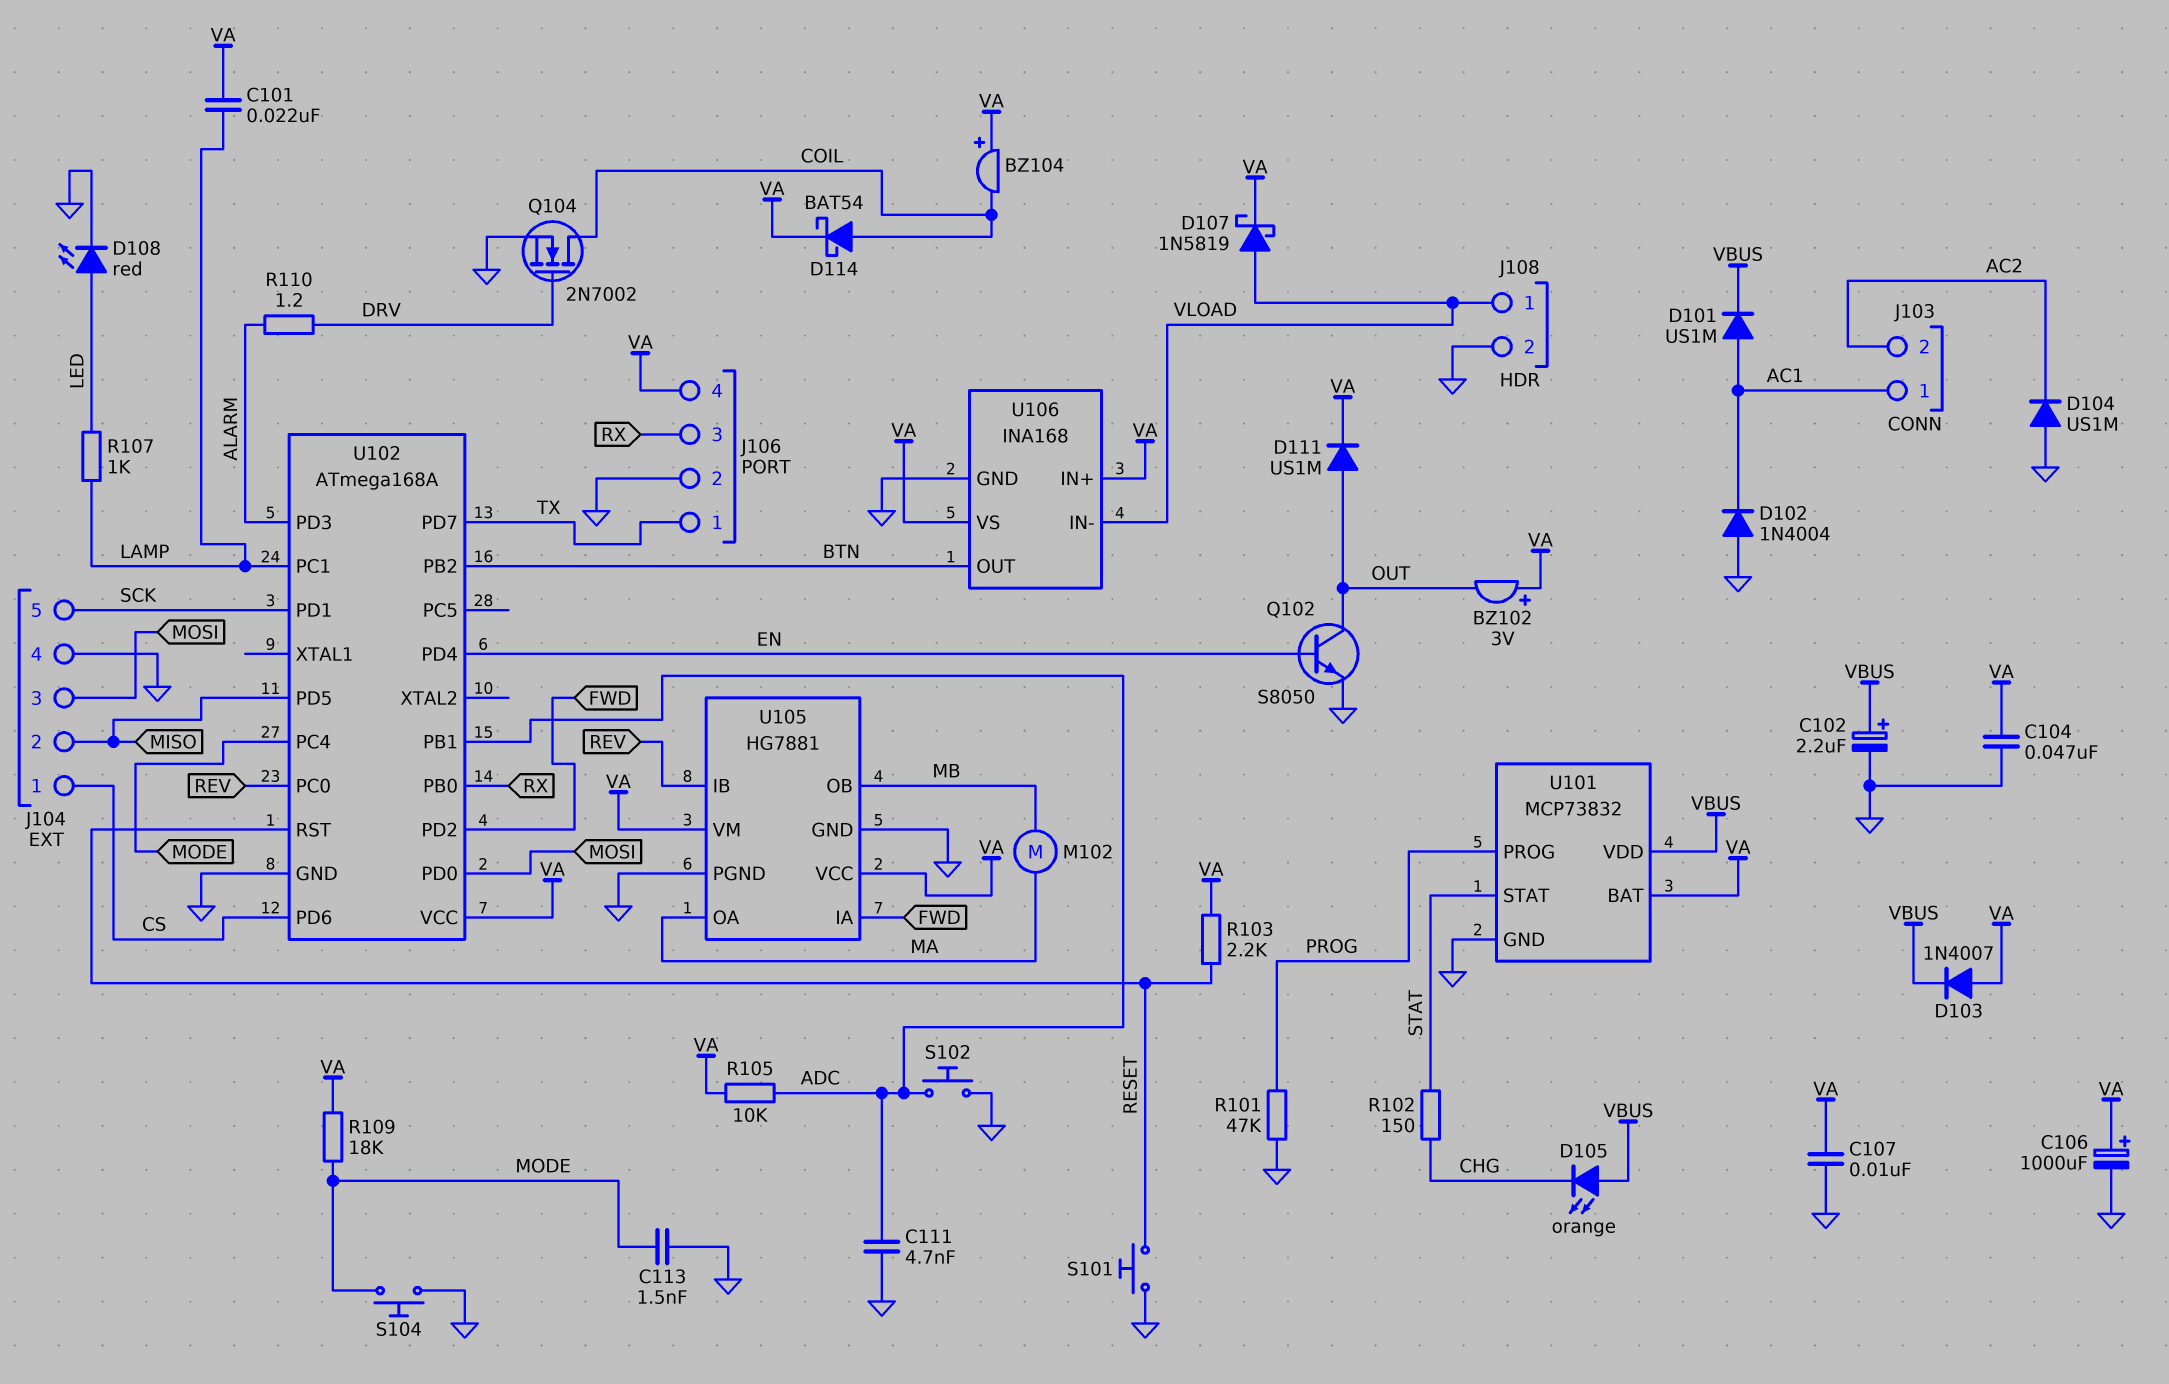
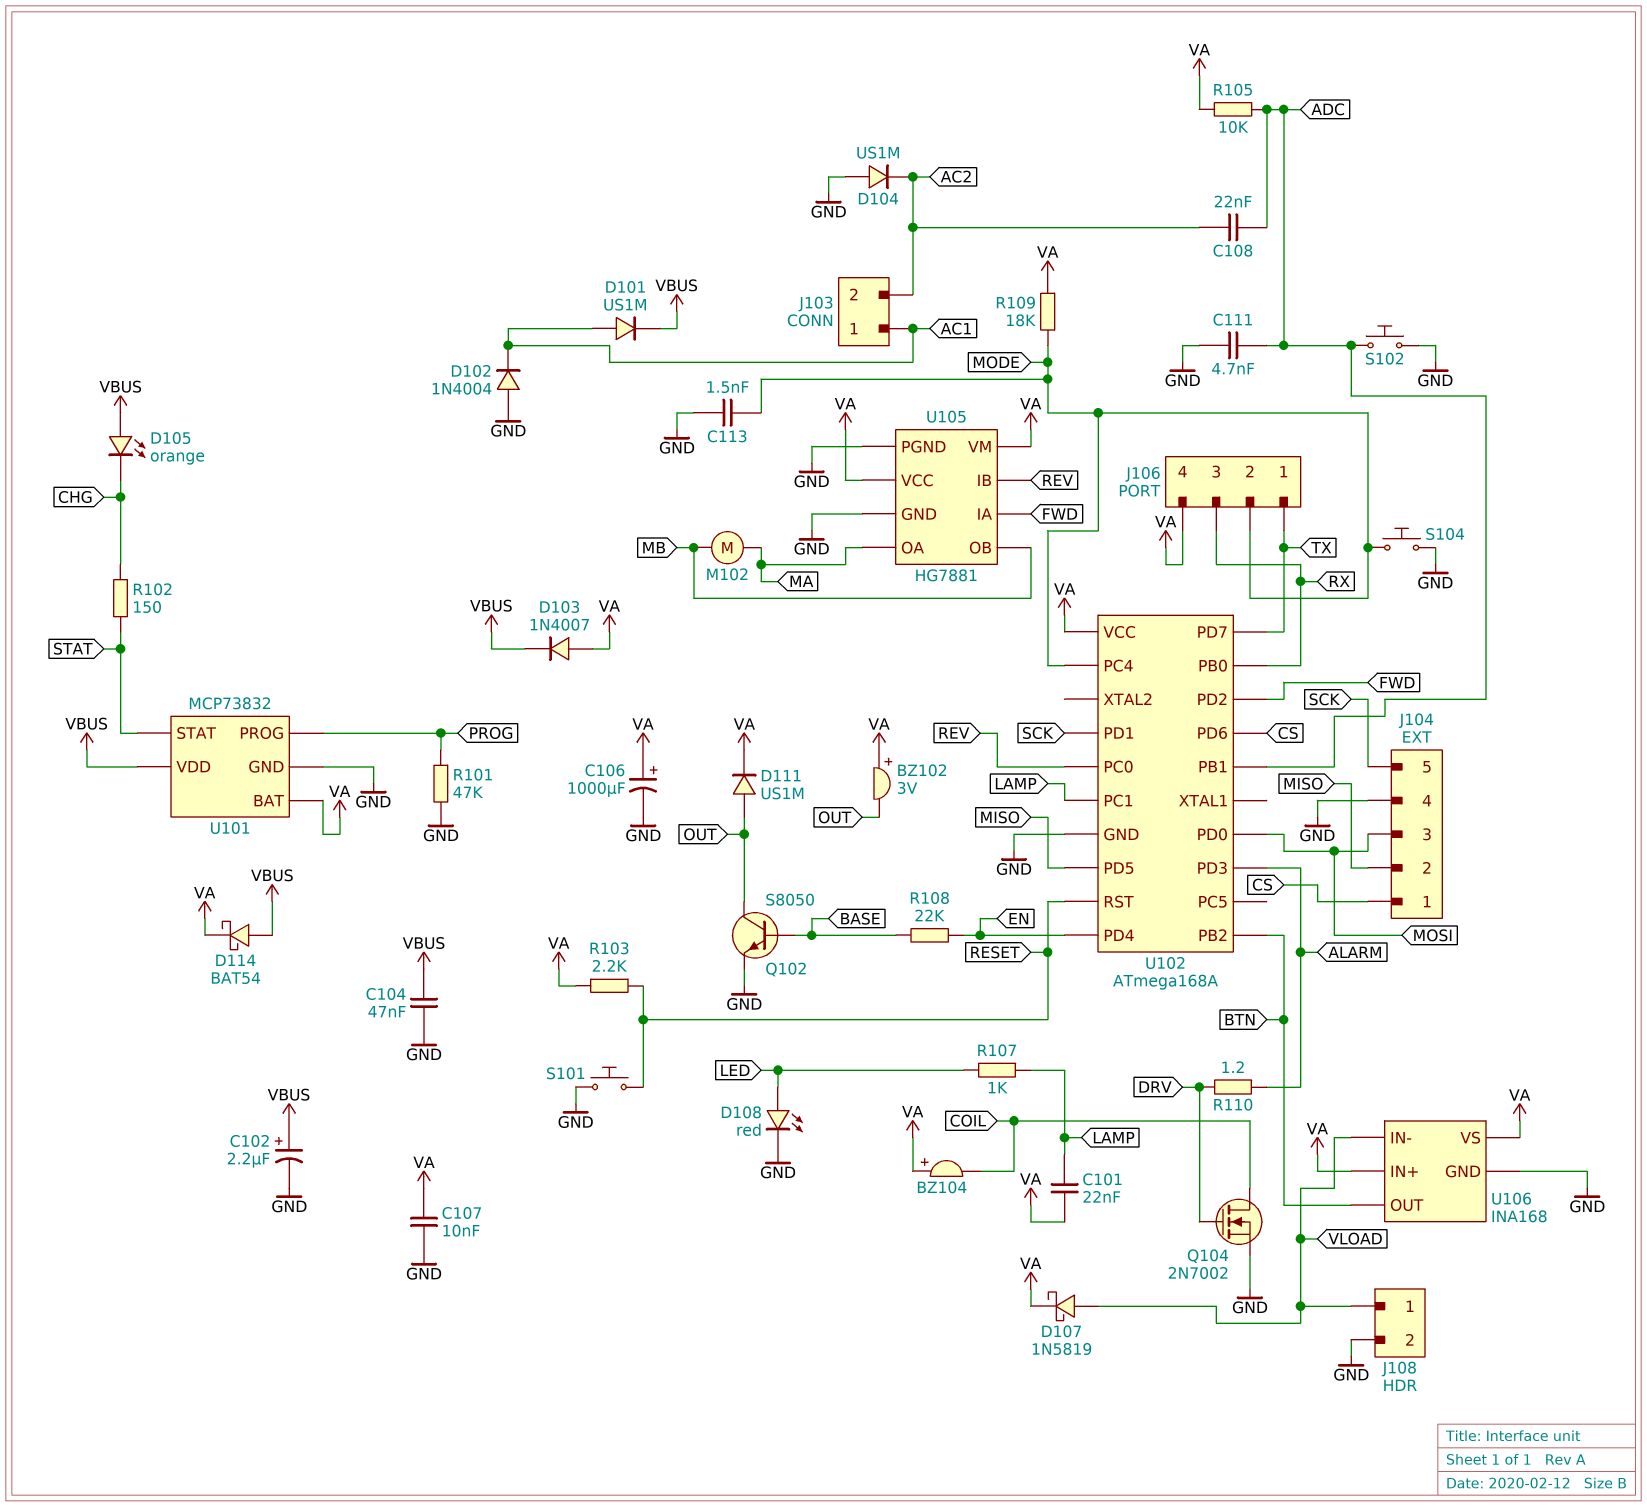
C104: 47nF (GND, VA) -> 47nF (GND, VBUS)
C108: none -> 22nF (AC2, ADC)
D114: schottky BAT54 (A COIL, K VA) -> schottky BAT54 (A VBUS, K VA)
J106 pin 2: GND -> MODE
Q102: NPN S8050 (B EN, C OUT, E GND) -> NPN S8050 (B BASE, C OUT, E GND)
R108: none -> 22k (BASE, EN)

